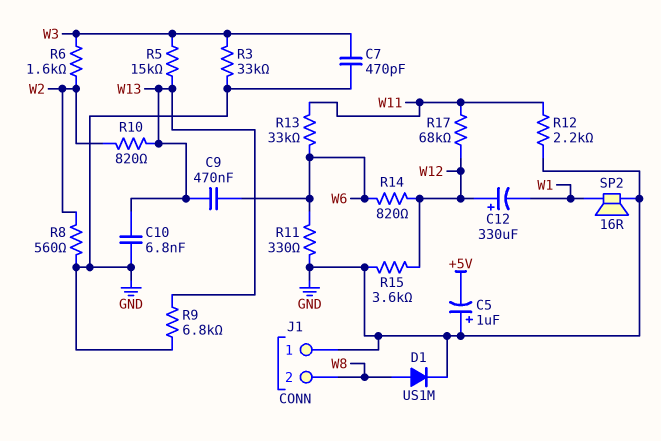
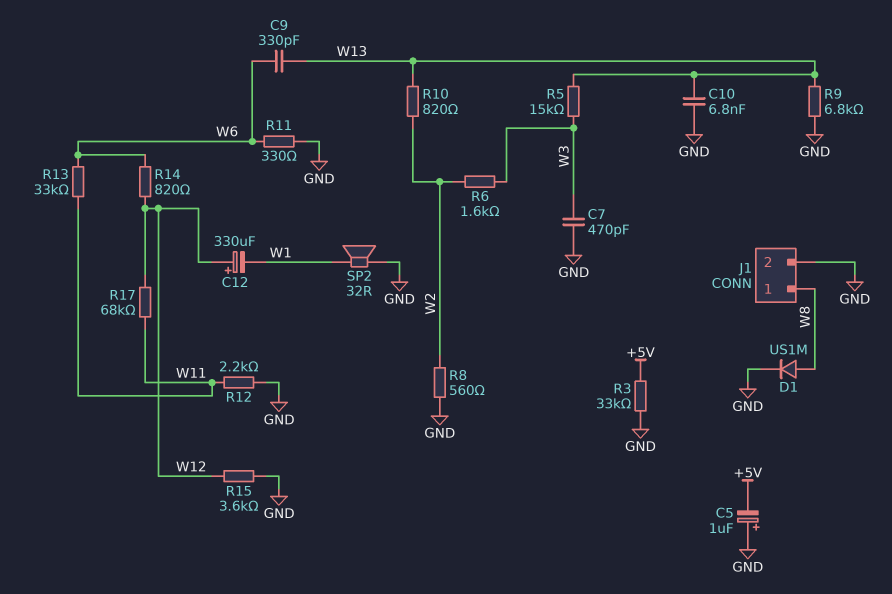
C9: 470nF (W6, W13) -> 330pF (W6, W13)
J1 pin 1: GND -> W8
J1 pin 2: W8 -> GND
R3: 33k (GND, W3) -> 33k (+5V, GND)
SP2: speaker 16R (GND, W1) -> speaker 32R (GND, W1)

